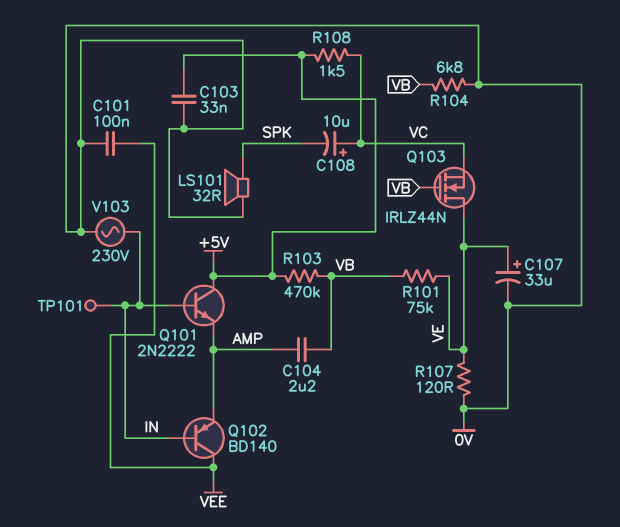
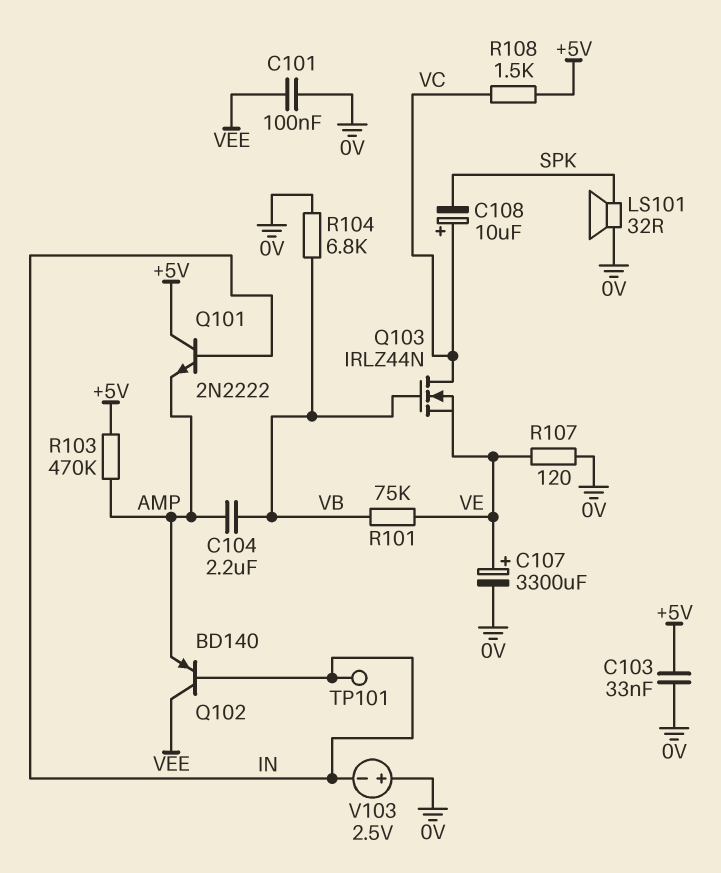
C107: 33uF (plus VE, minus 0V) -> 3300uF (plus VE, minus 0V)
Q103: NMOS IRLZ44N (G VB, D VE, S VC) -> NMOS IRLZ44N (G VB, D VC, S VE)
R103: 470k (+5V, VB) -> 470k (+5V, AMP)
V103: AC 230V (0V, IN) -> 2.5V (plus 0V, minus IN)

